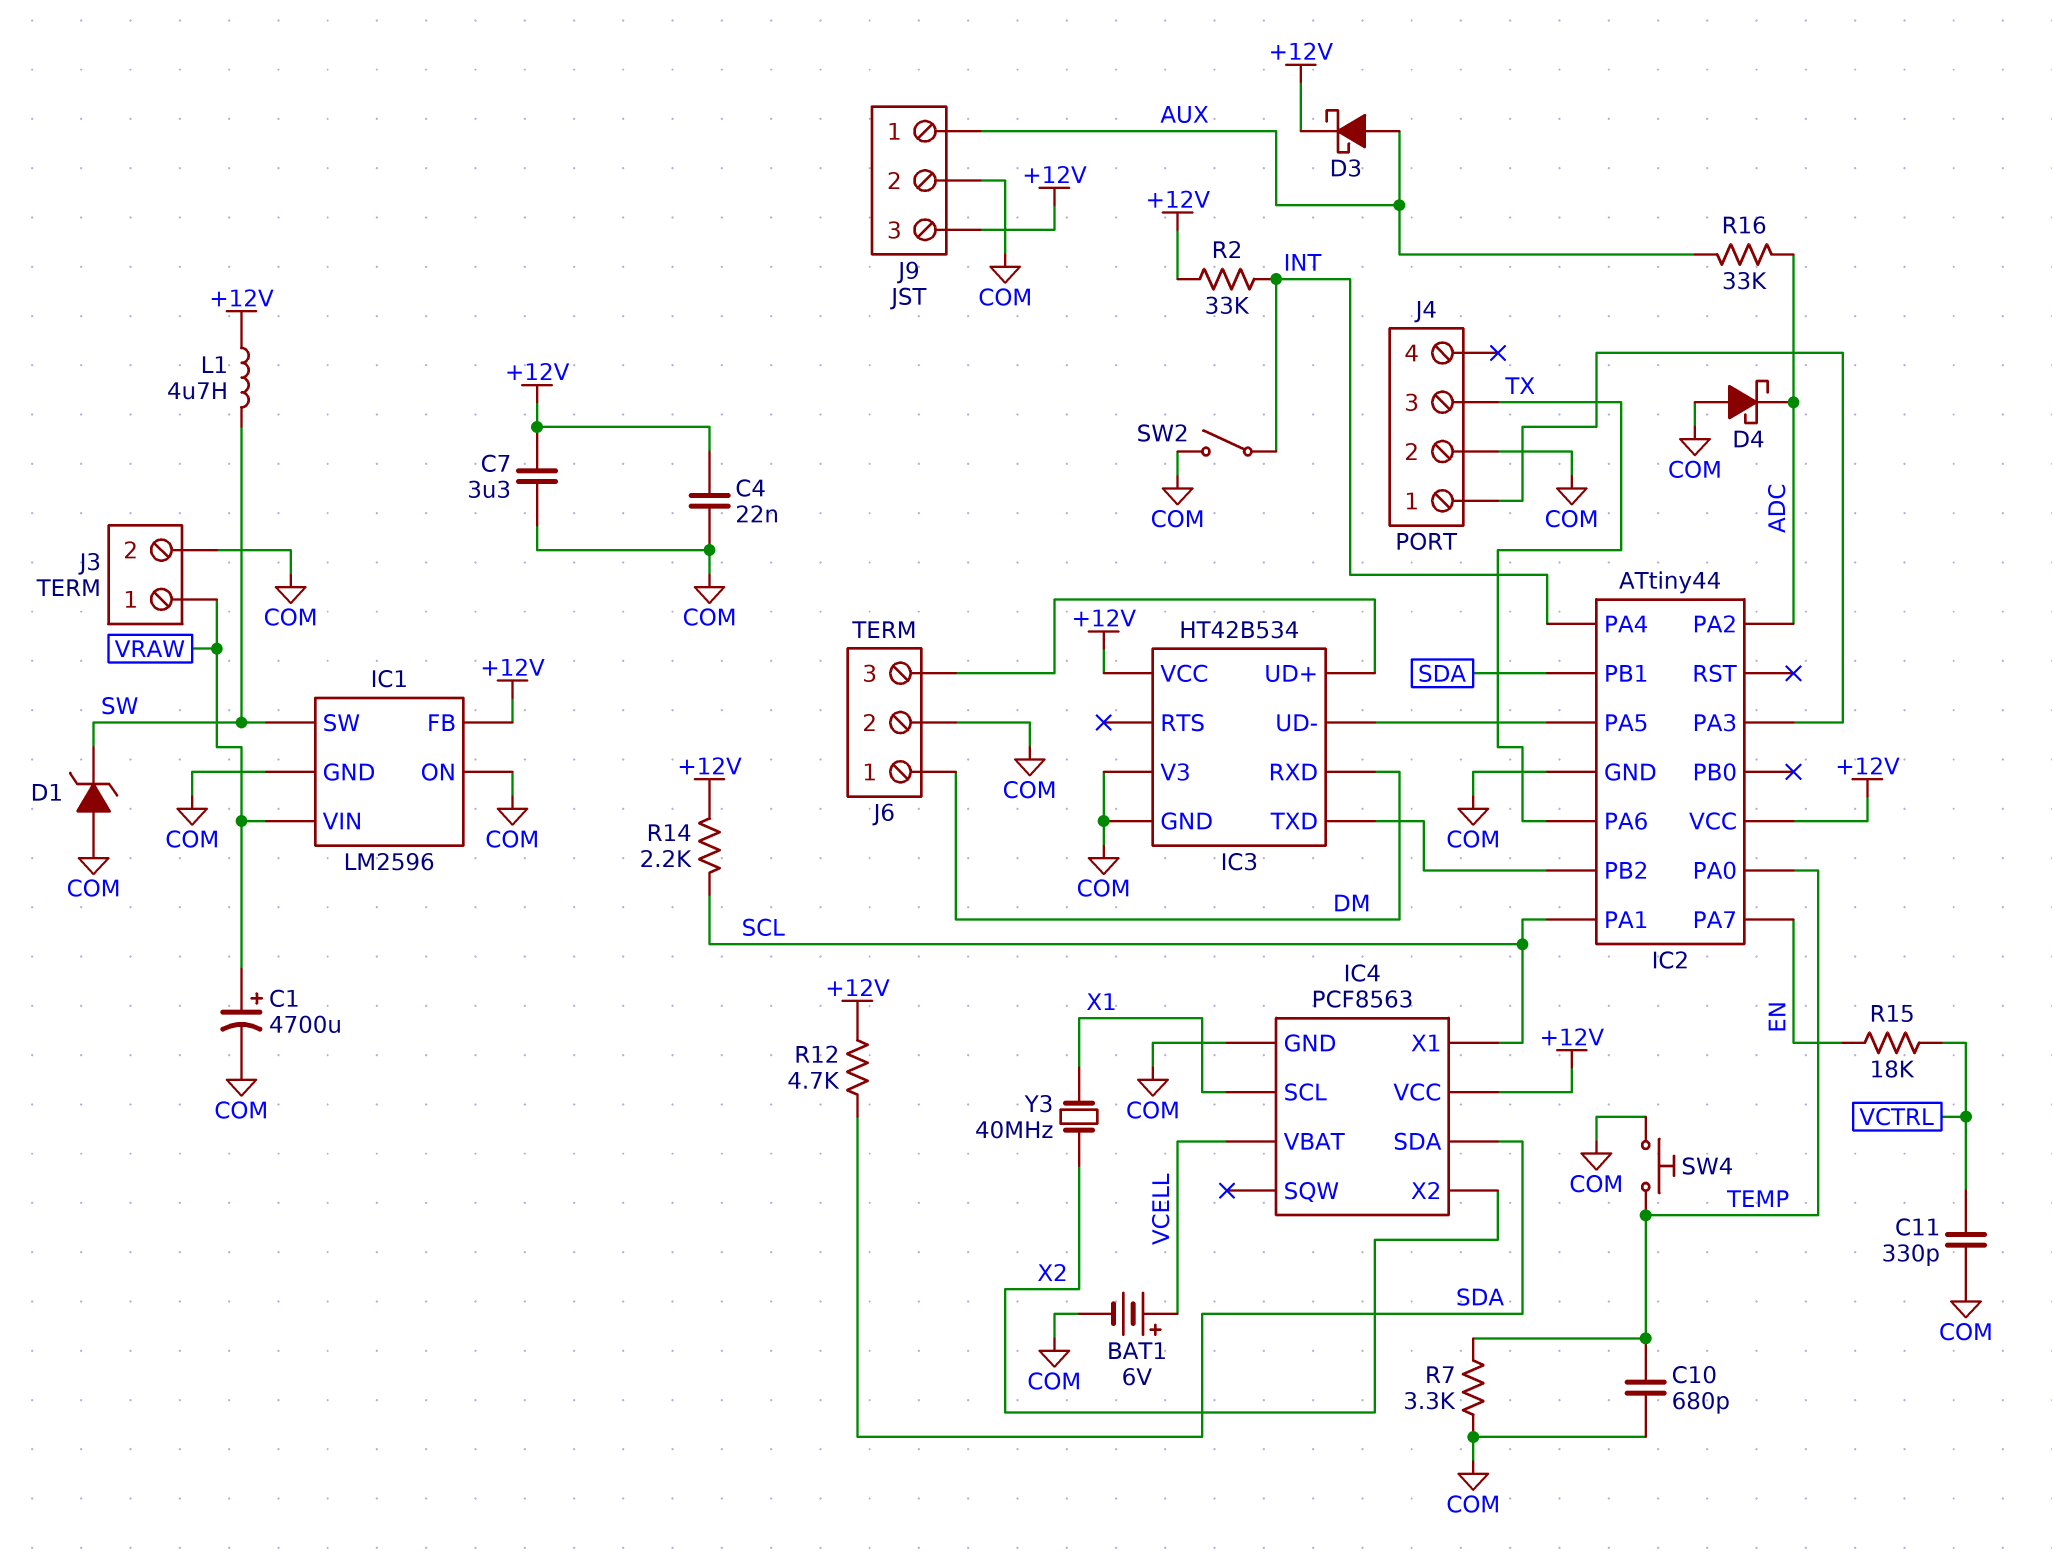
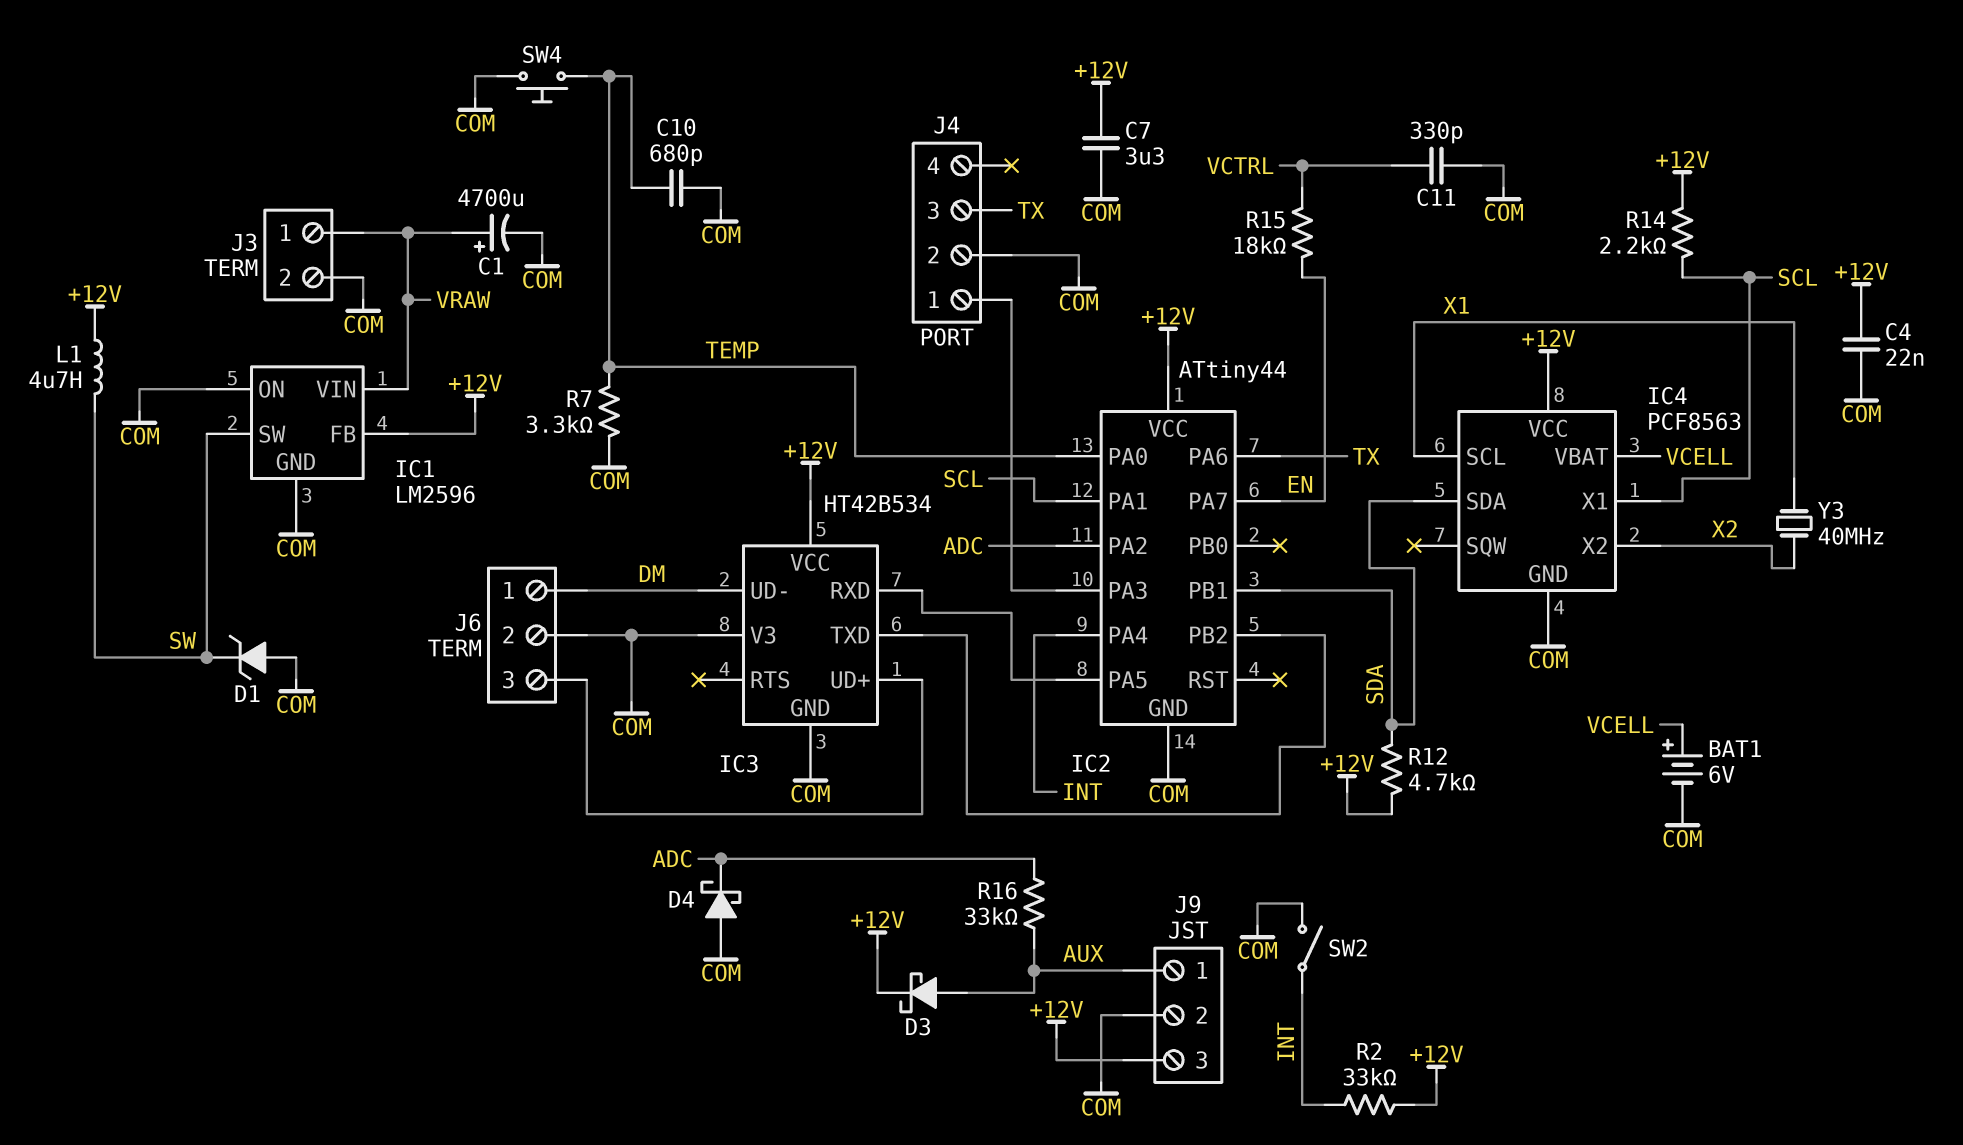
IC3 pin RXD: DM -> IC2/PA5
IC3 pin UD-: IC2/PA5 -> DM

